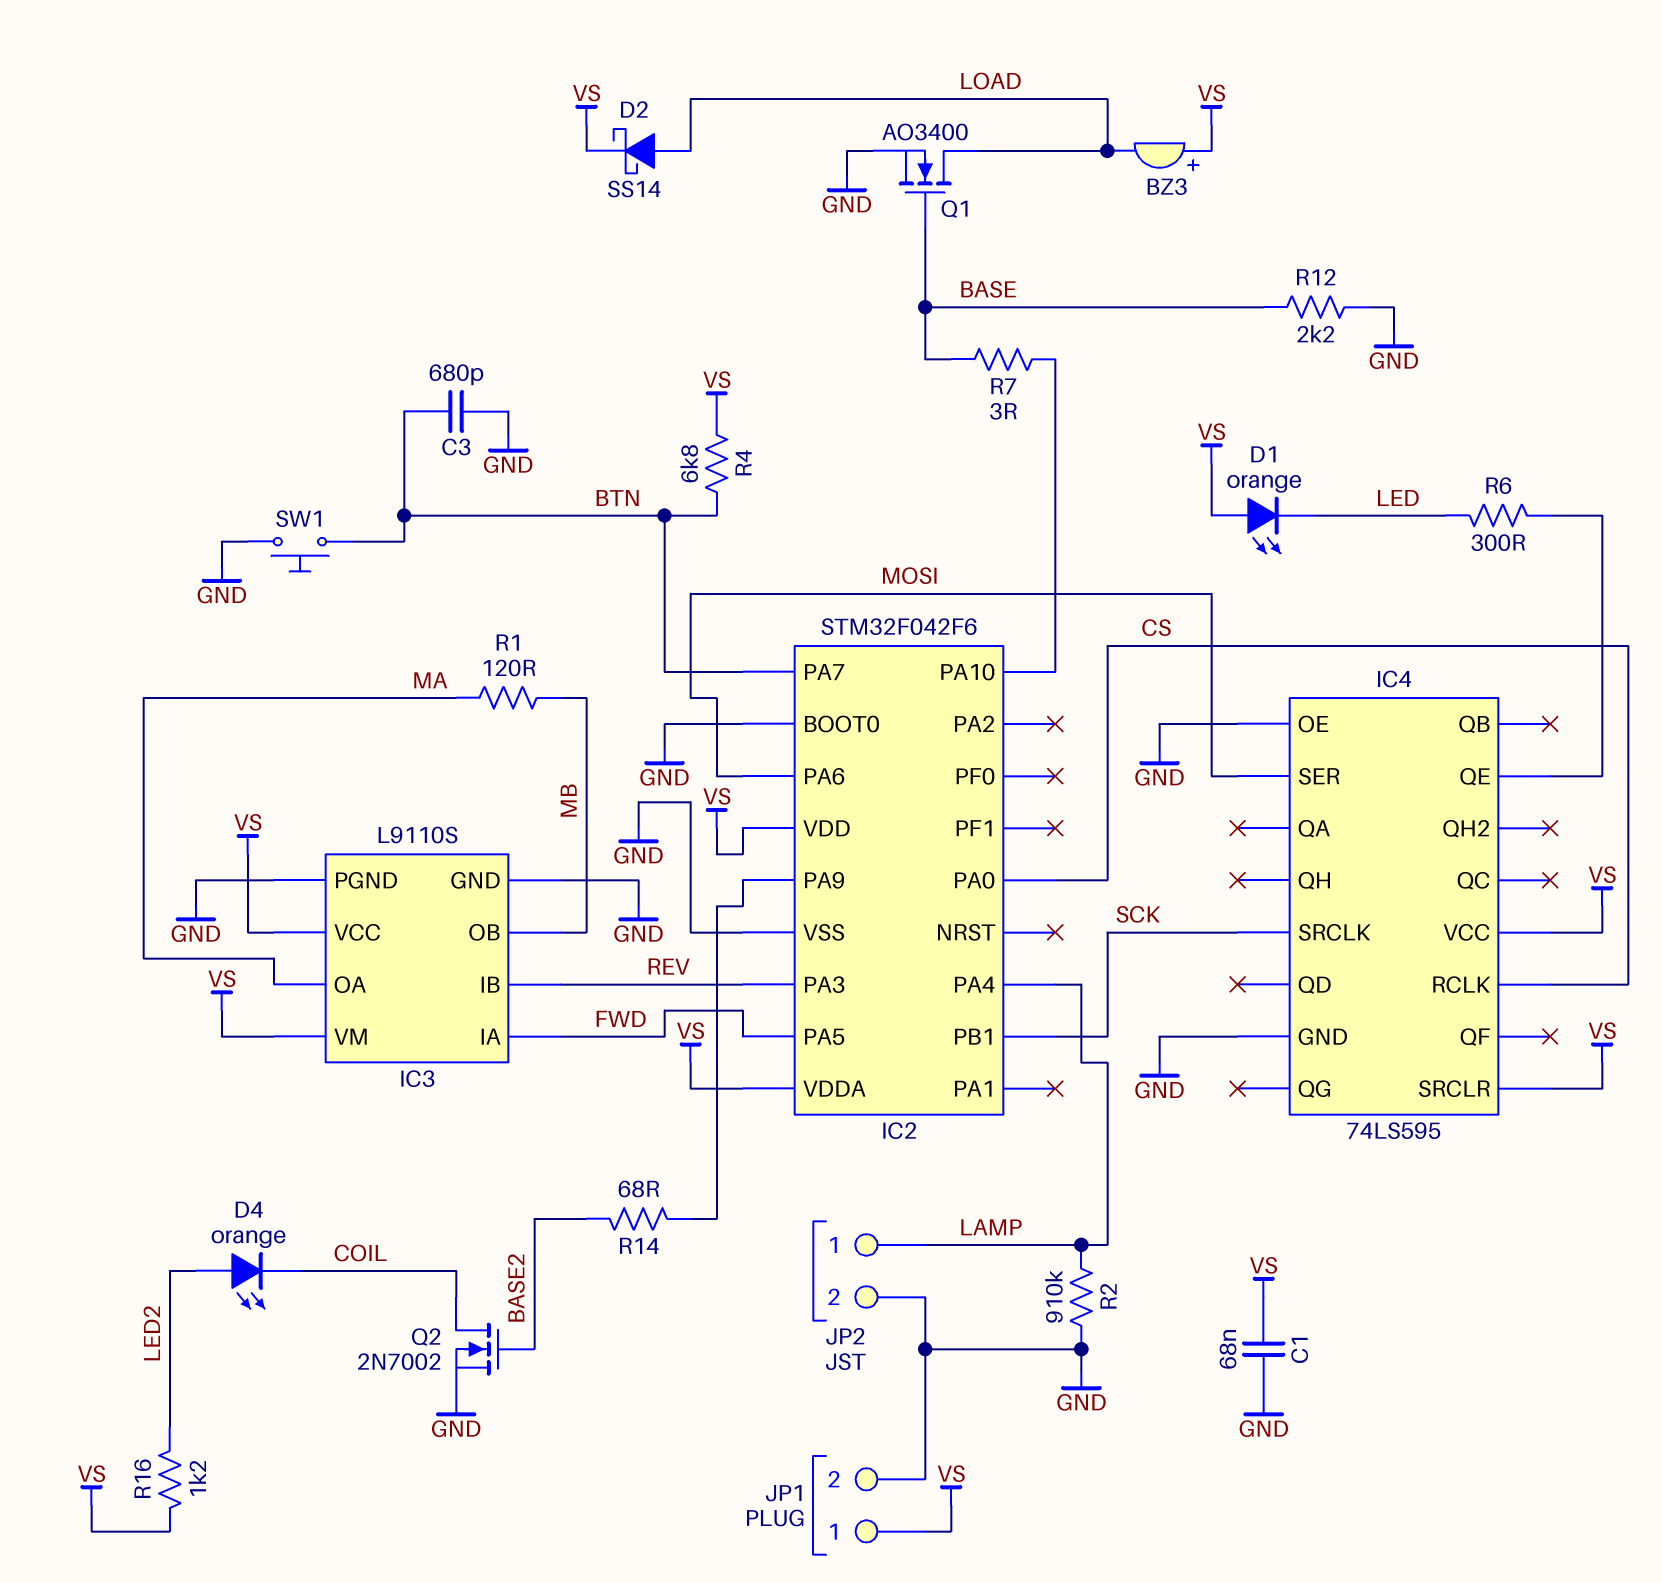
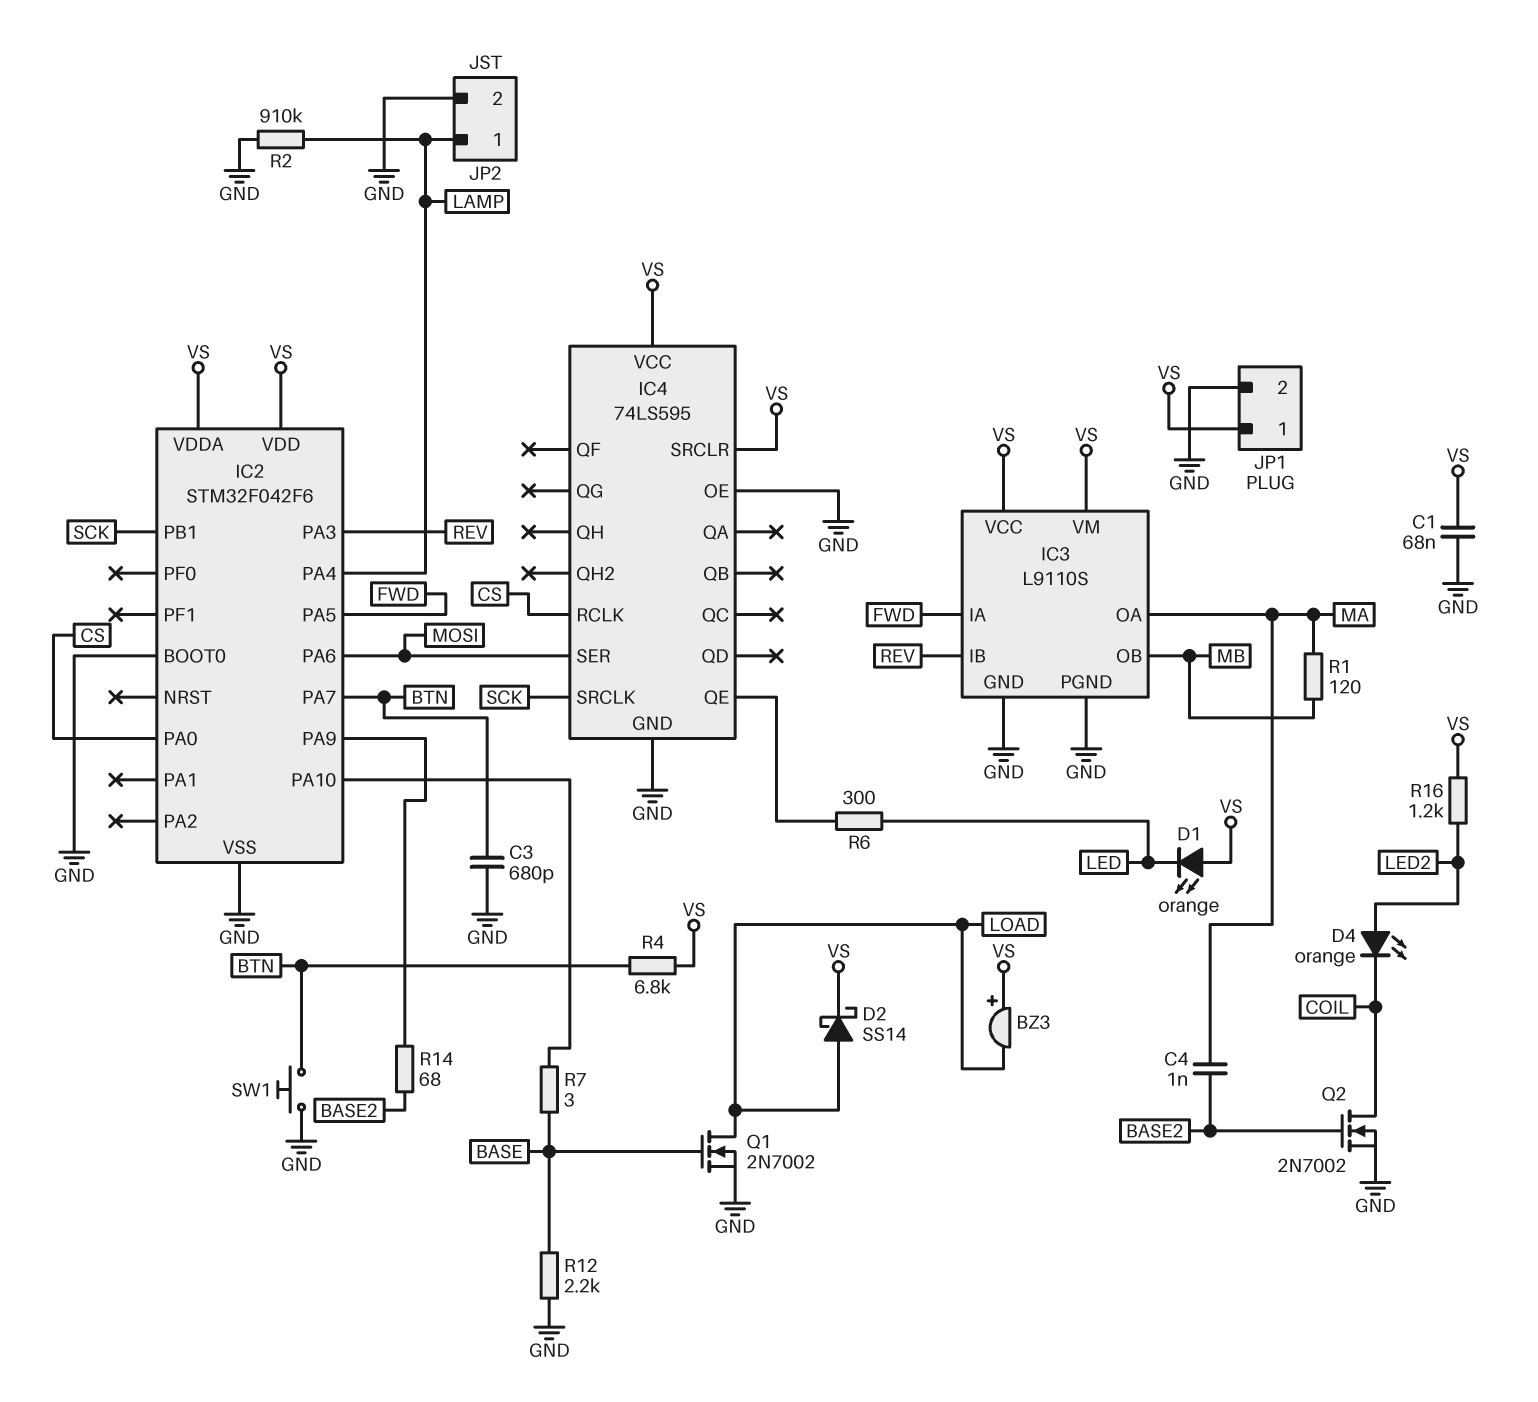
C4: none -> 1nF (BASE2, MA)
Q1: NMOS AO3400 (G BASE, D LOAD, S GND) -> NMOS 2N7002 (G BASE, D LOAD, S GND)

